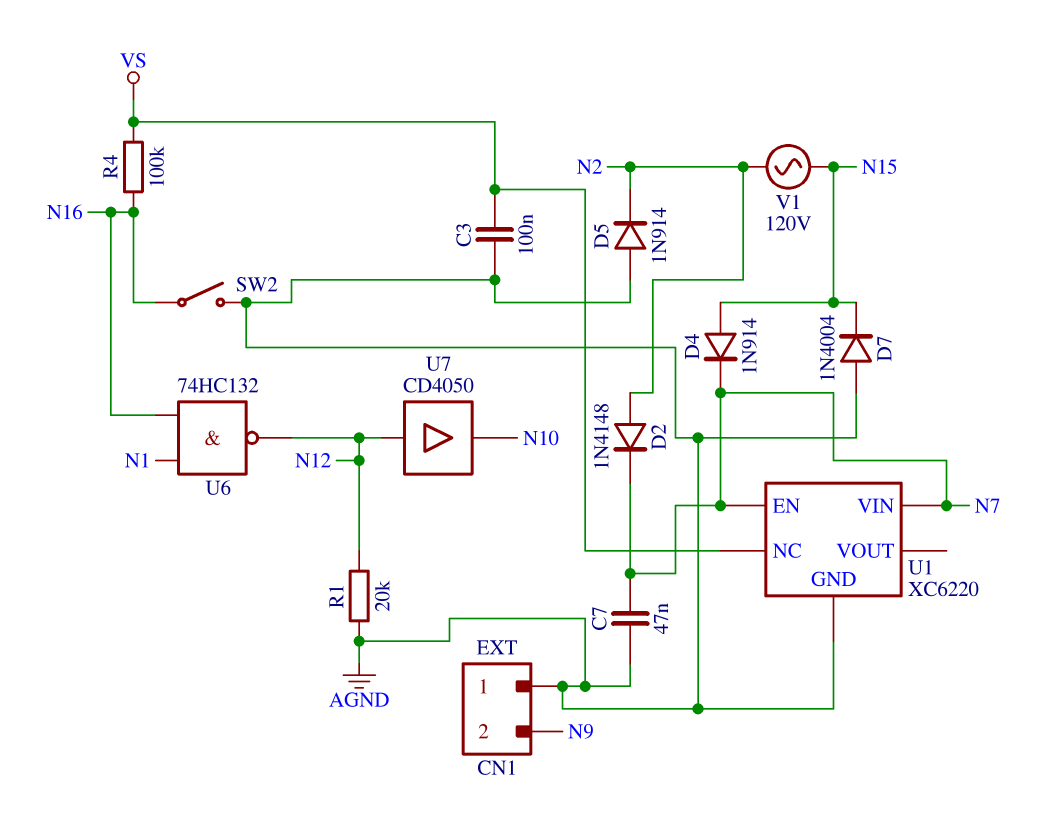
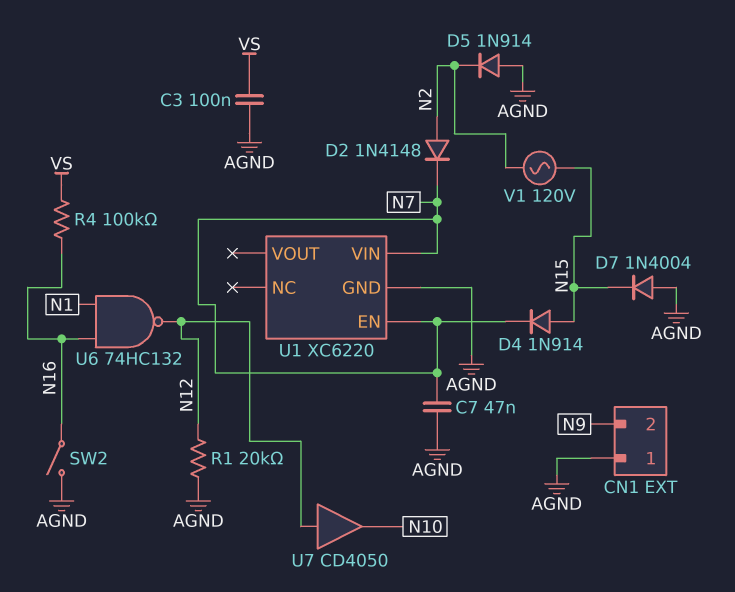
U1 pin NC: VS -> none

